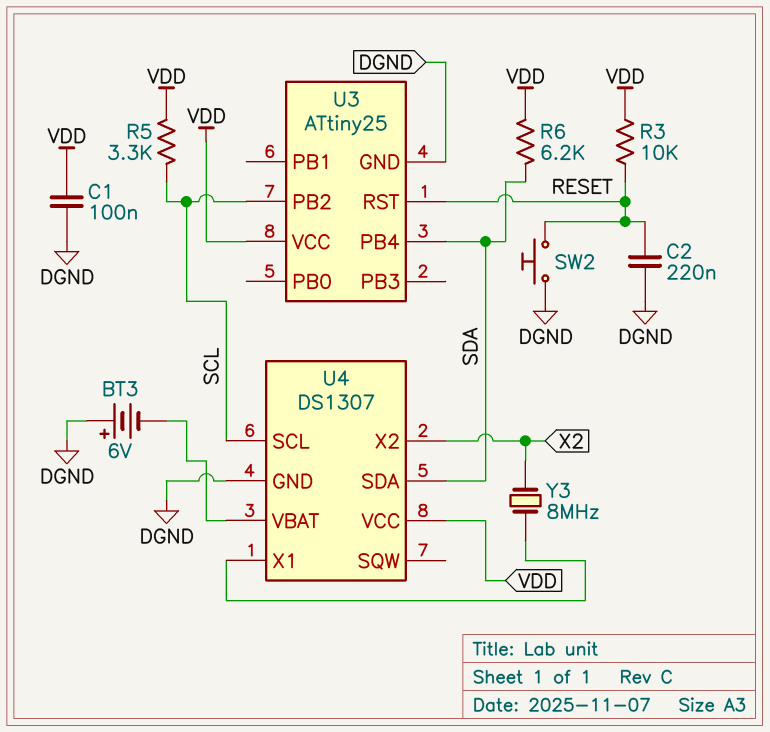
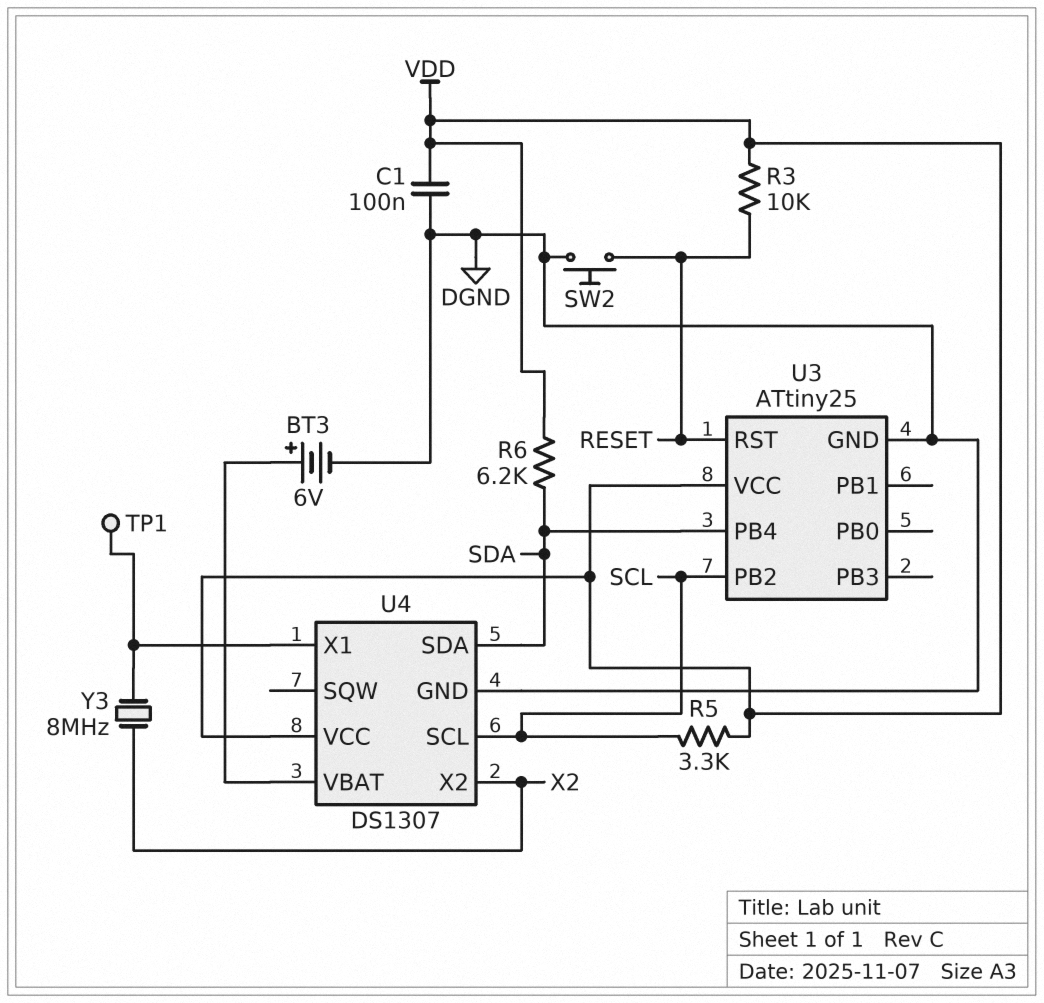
BT3: 6V (plus DGND, minus U4/VBAT) -> 6V (plus U4/VBAT, minus DGND)
C2: 220nF (DGND, RESET) -> none
TP1: none -> test point (U4/X1)

